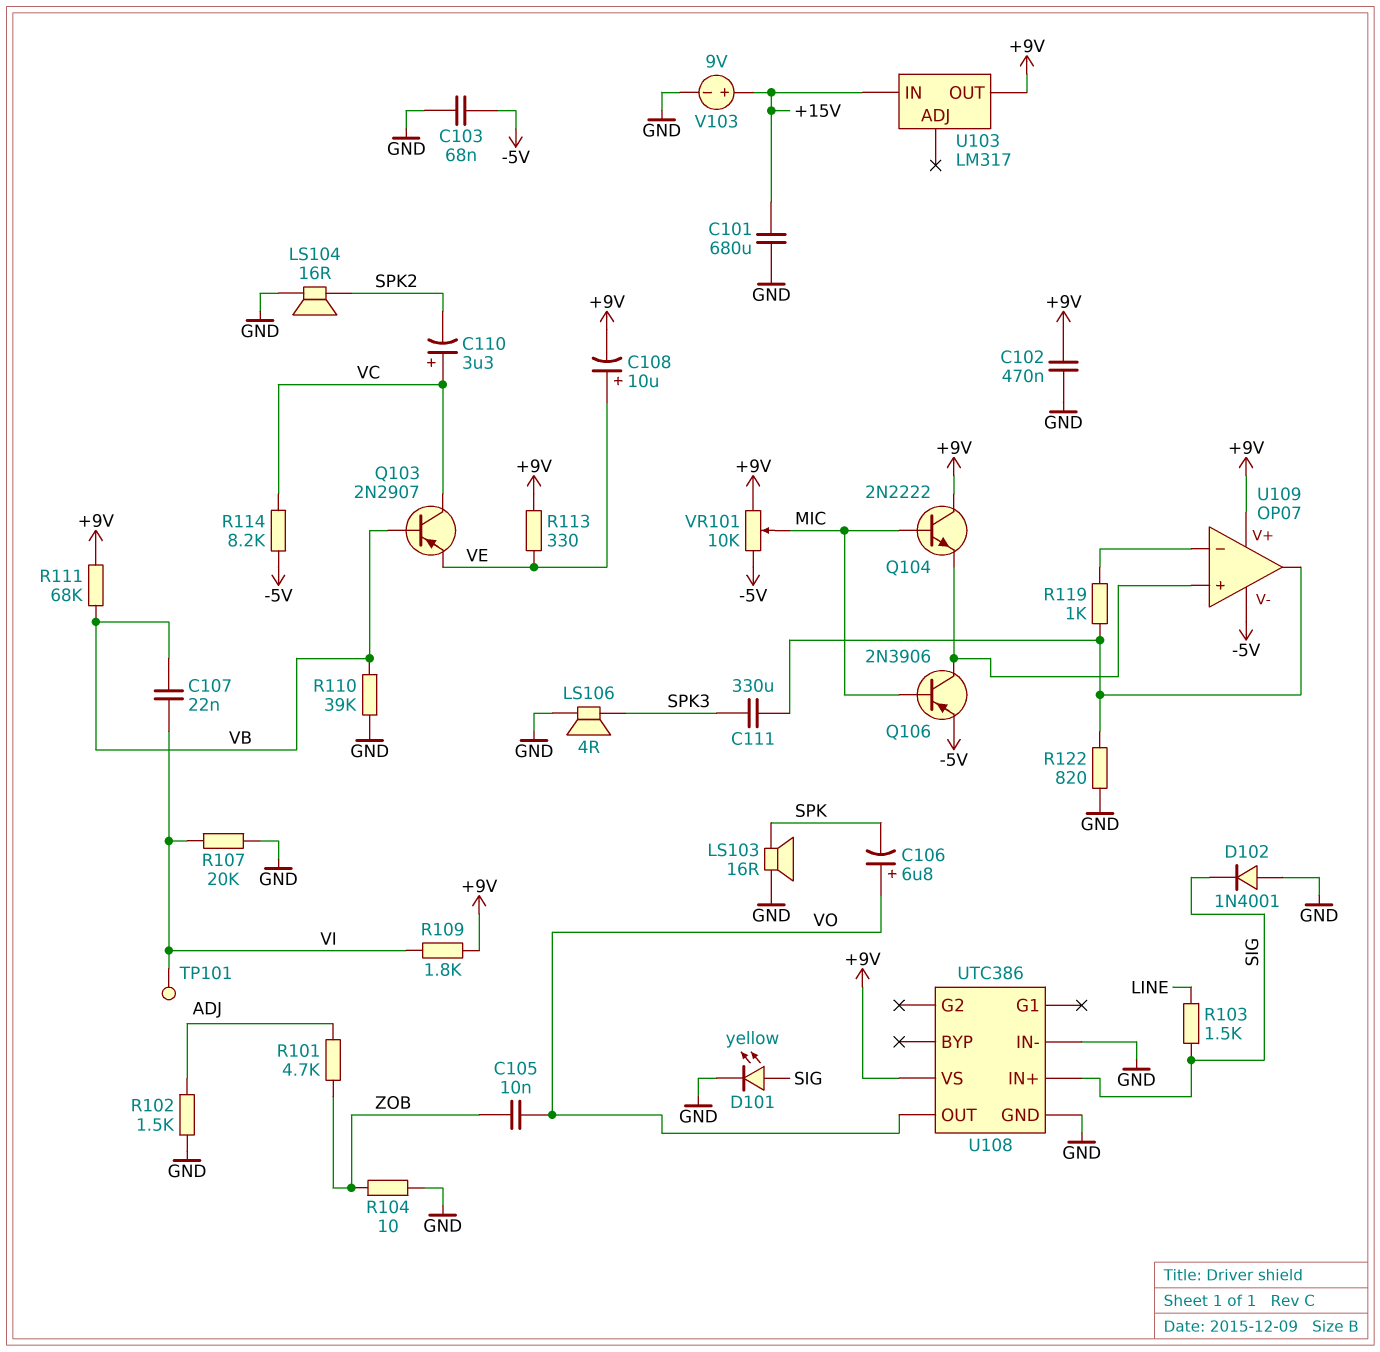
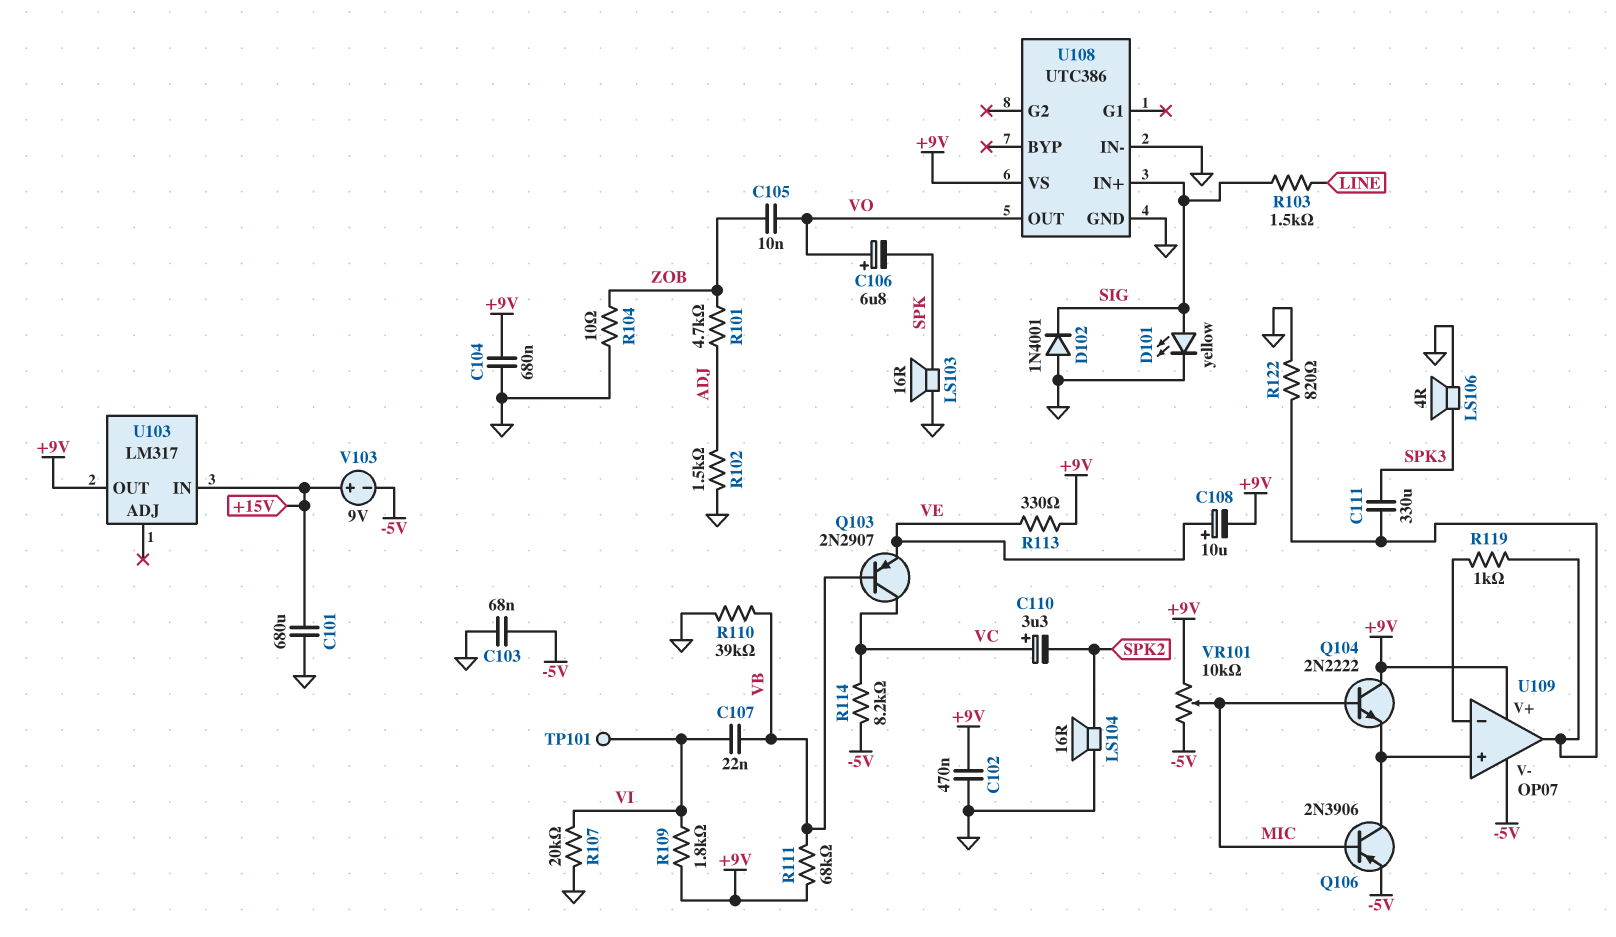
C104: none -> 680nF (+9V, GND)
V103: 9V (plus +15V, minus GND) -> 9V (plus +15V, minus -5V)

